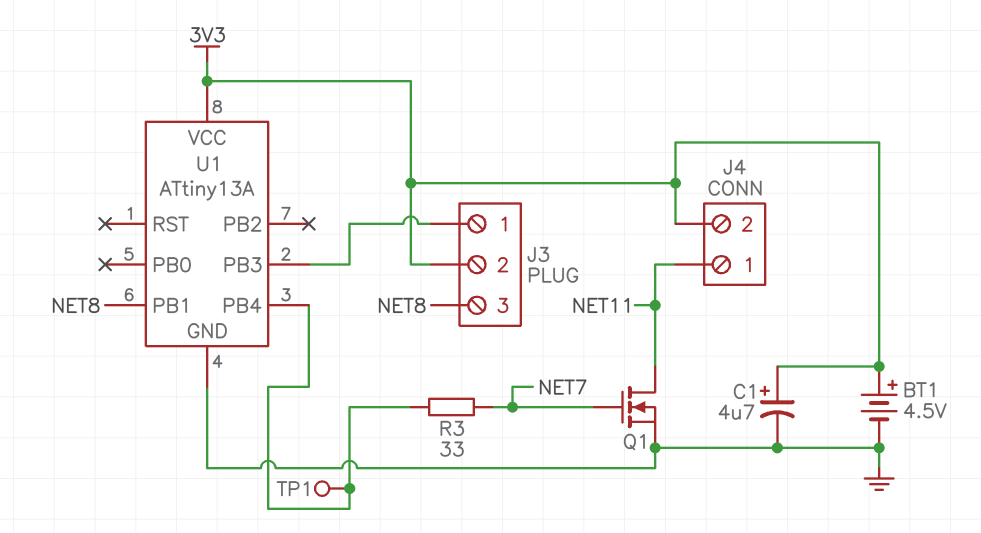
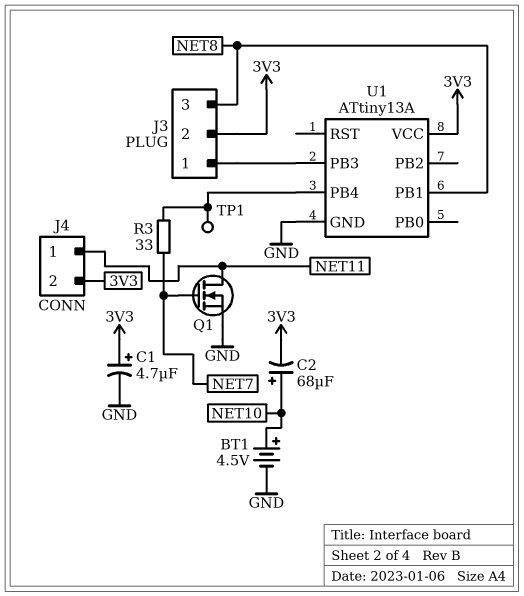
BT1: 4.5V (plus 3V3, minus GND) -> 4.5V (plus NET10, minus GND)
C2: none -> 68uF (plus NET10, minus 3V3)

